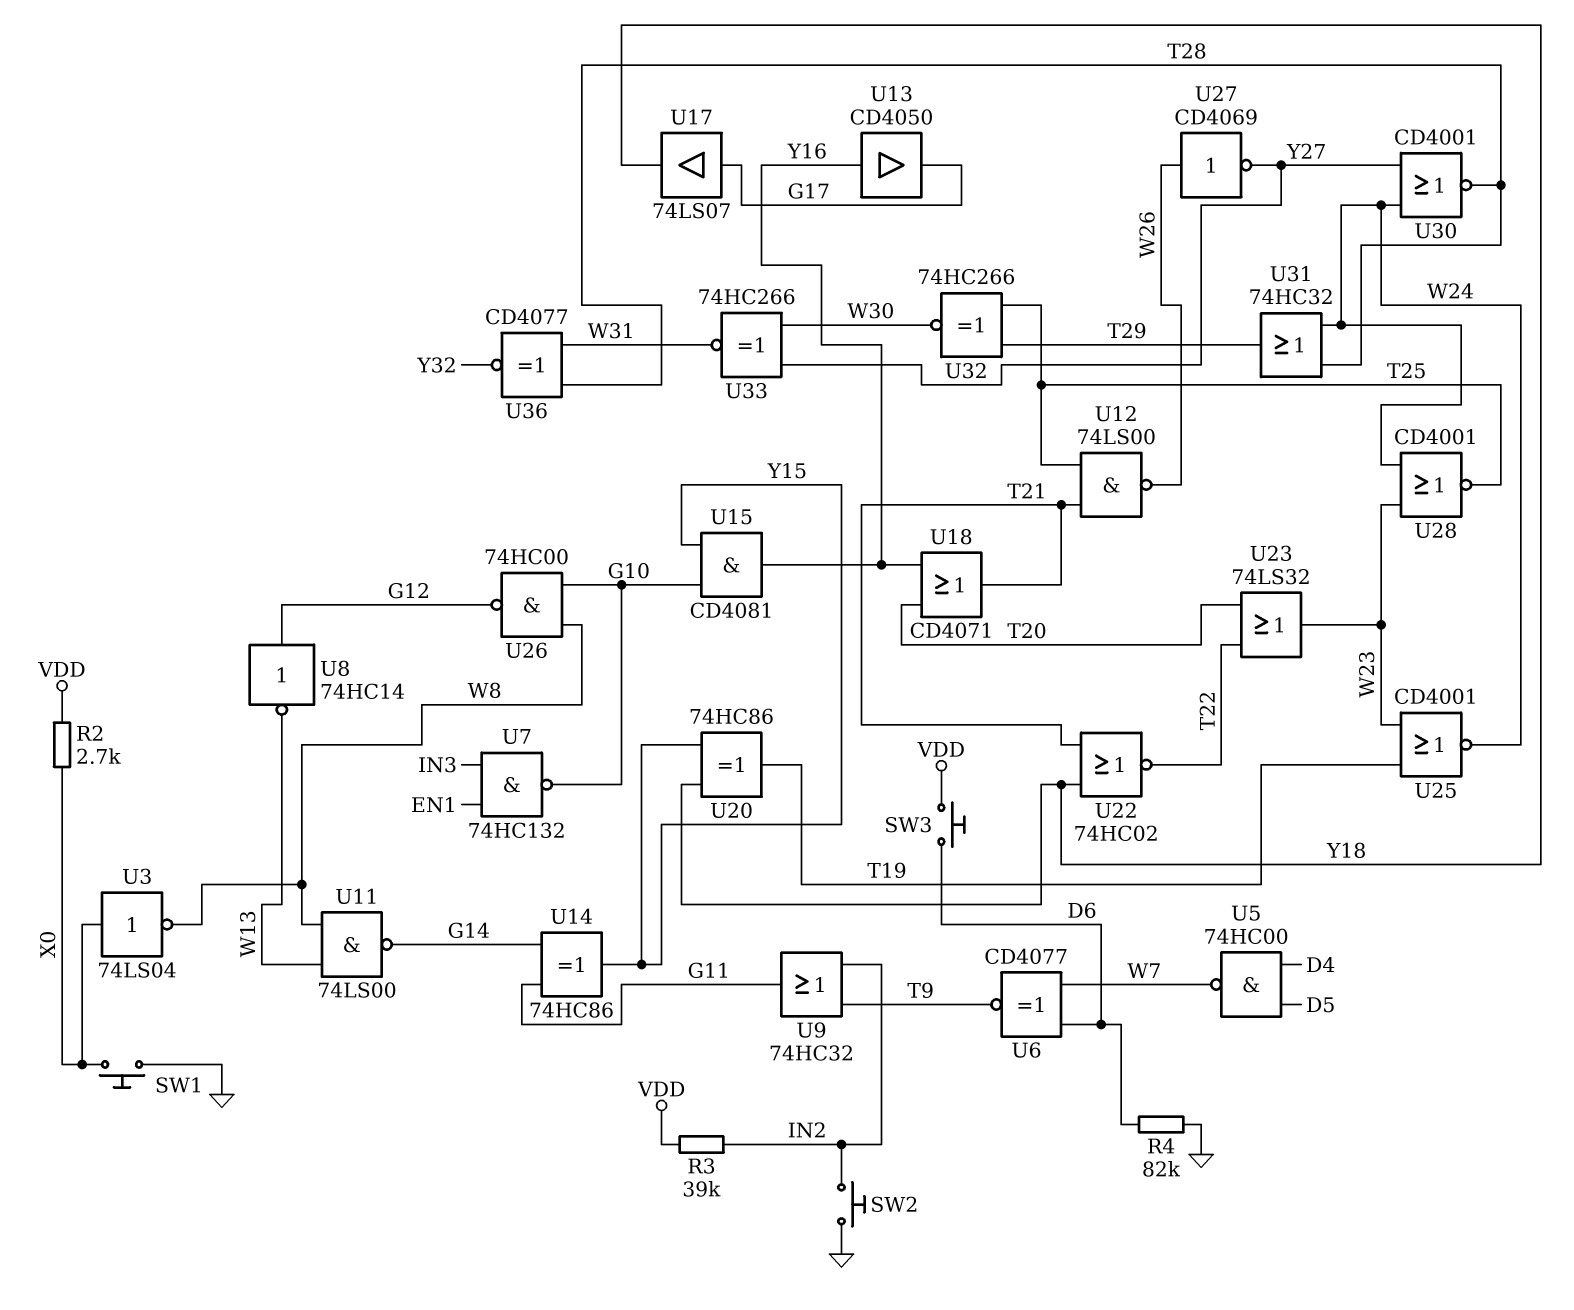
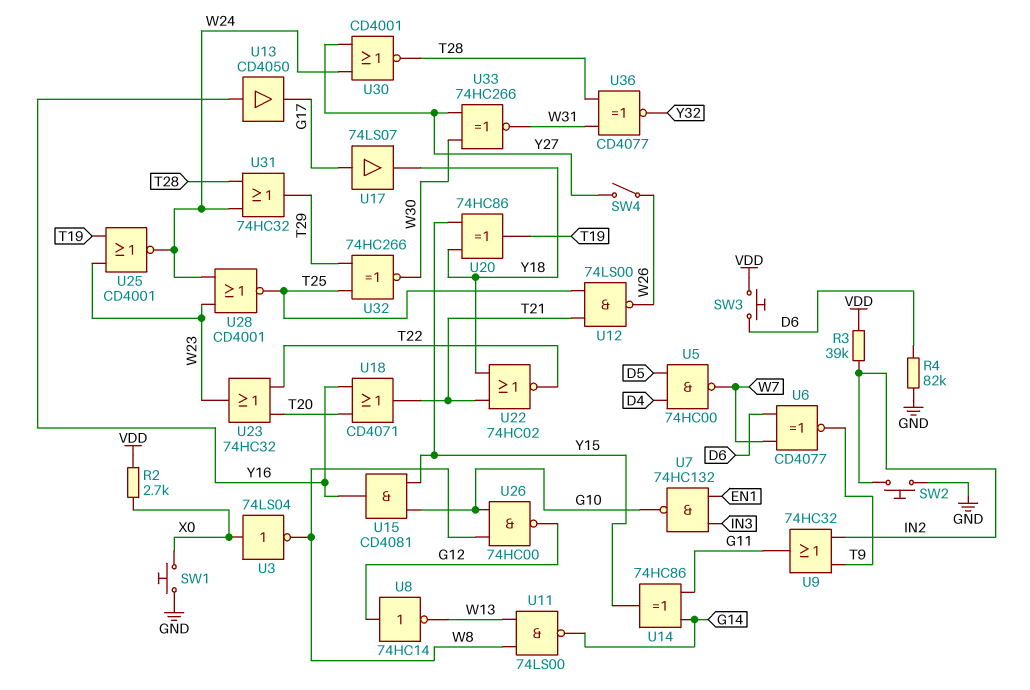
SW4: none -> switch (W26, Y27)
U23: OR 74LS32 (in T20, in T22, out W23) -> OR 74HC32 (in T20, in T22, out W23)
U27: NOT CD4069 (in W26, out Y27) -> none

